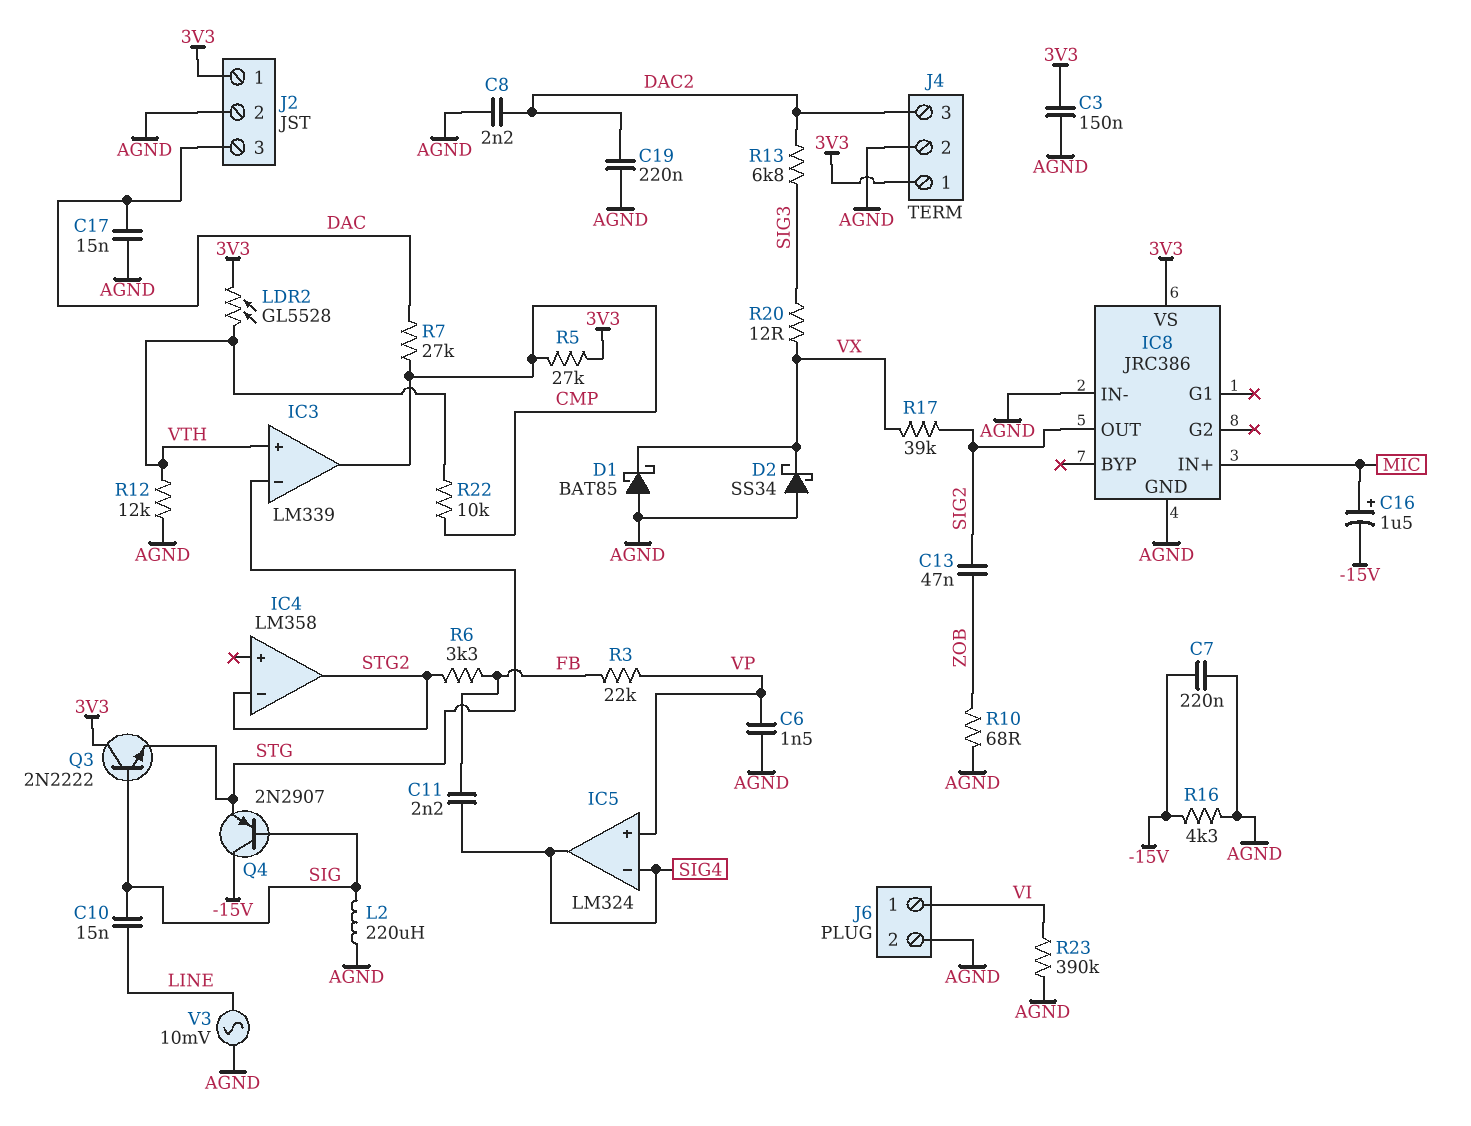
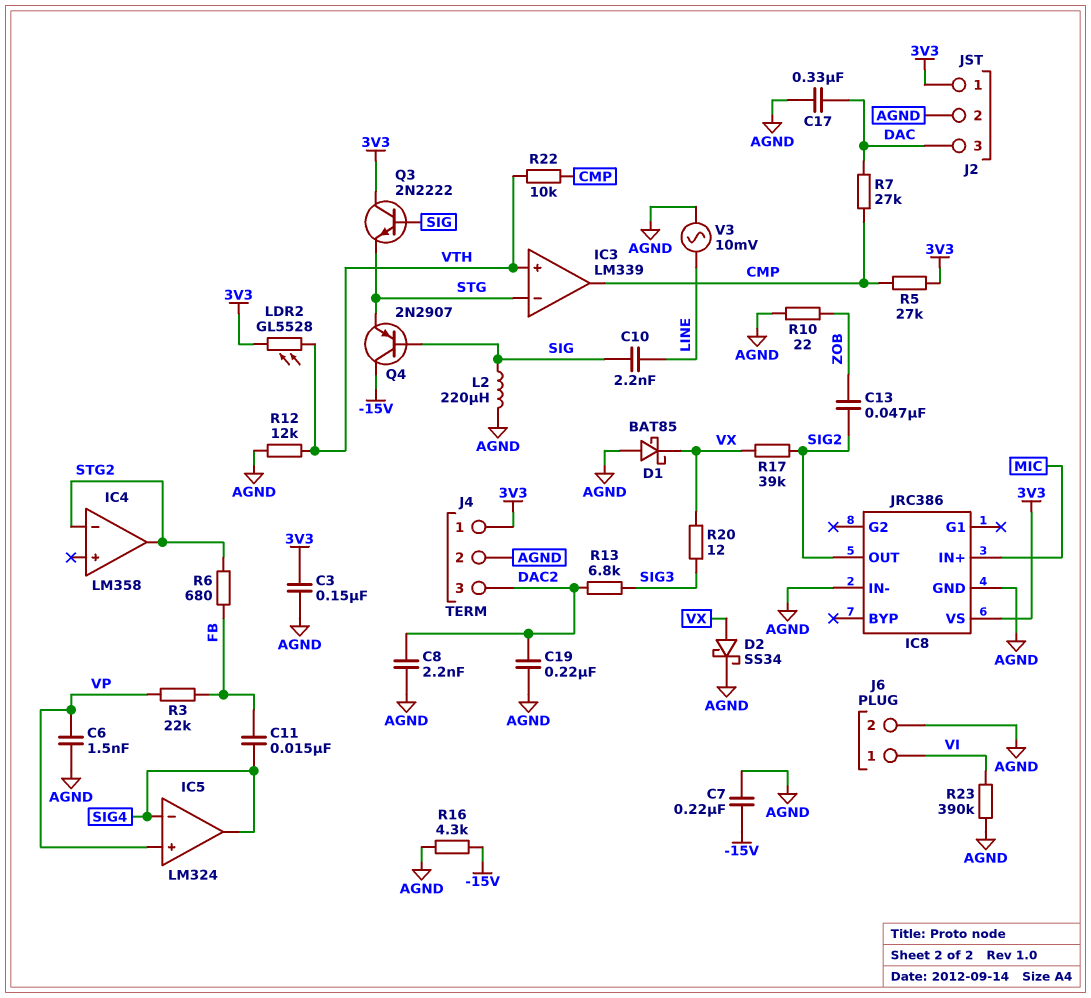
C10: 15nF (LINE, SIG) -> 2.2nF (LINE, SIG)
C11: 2.2nF (FB, SIG4) -> 15nF (FB, SIG4)
C16: 1.5uF (plus MIC, minus -15V) -> none
C17: 15nF (AGND, DAC) -> 330nF (AGND, DAC)
D2: schottky SS34 (A AGND, K VX) -> schottky SS34 (A VX, K AGND)
R6: 3.3k (FB, STG2) -> 680 (FB, STG2)
R10: 68 (AGND, ZOB) -> 22 (AGND, ZOB)

